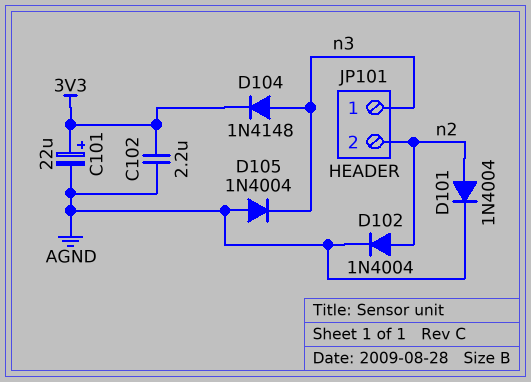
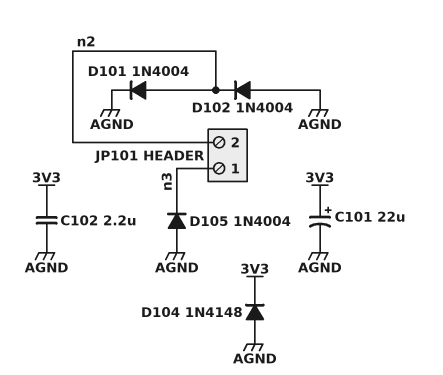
D102: diode 1N4004 (A n2, K AGND) -> diode 1N4004 (A AGND, K n2)
D104: diode 1N4148 (A n3, K 3V3) -> diode 1N4148 (A AGND, K 3V3)

